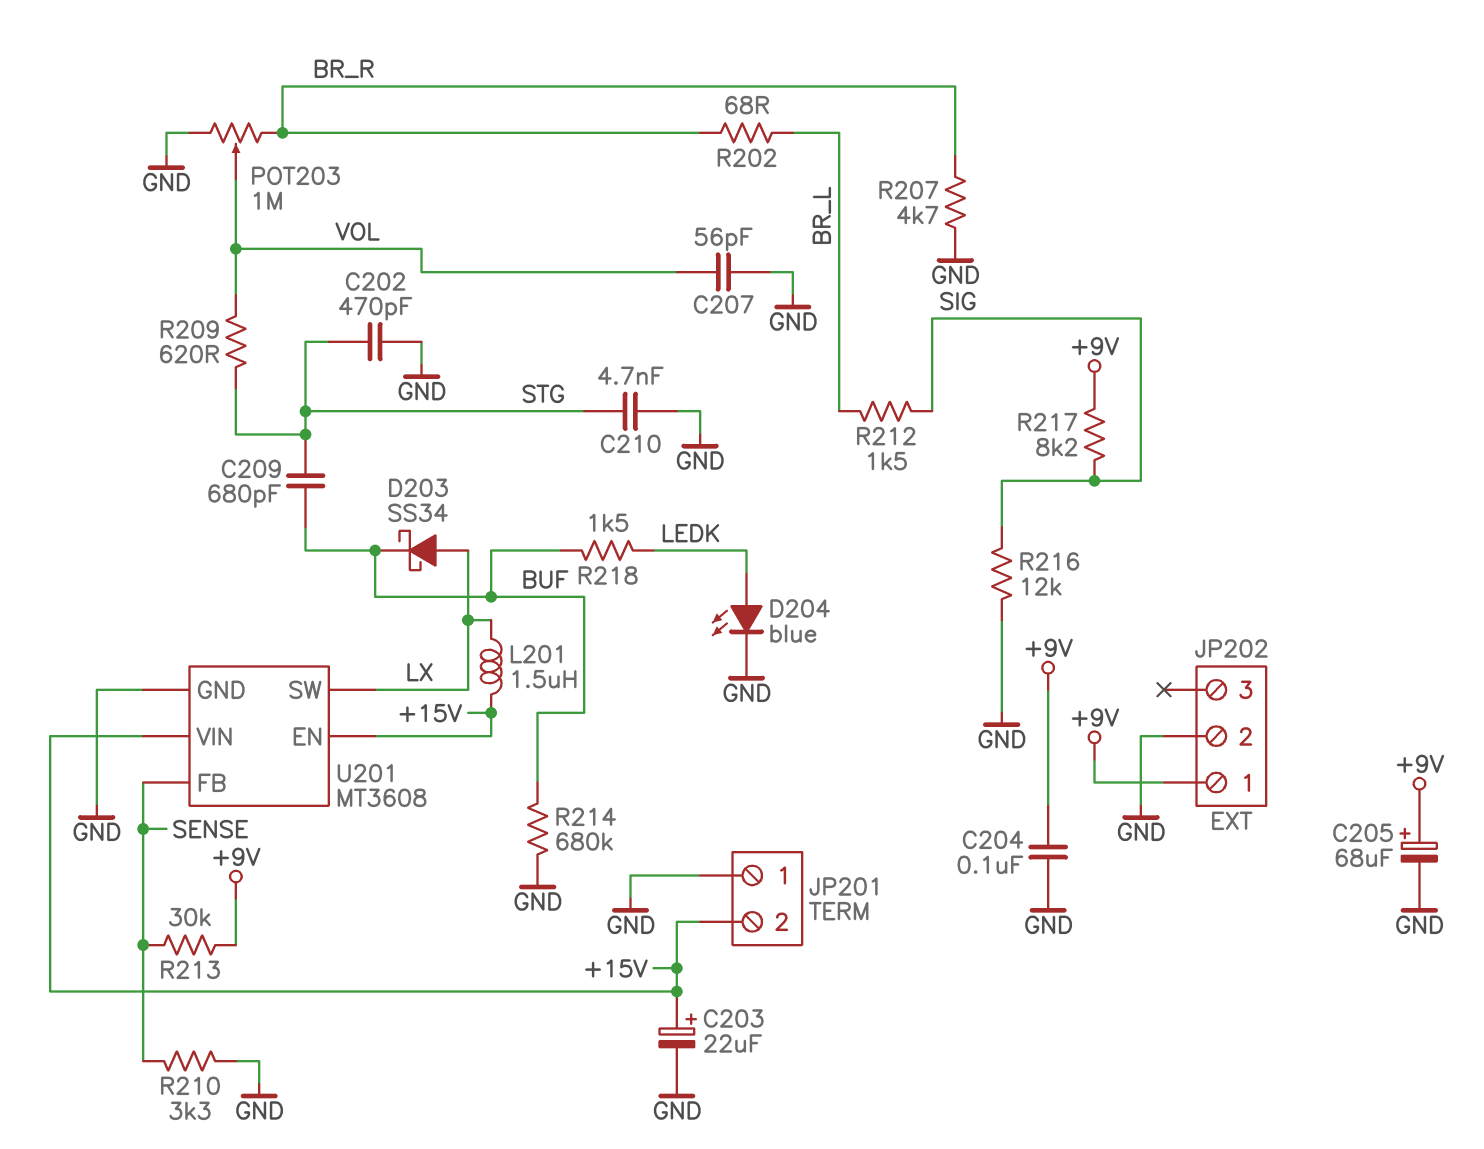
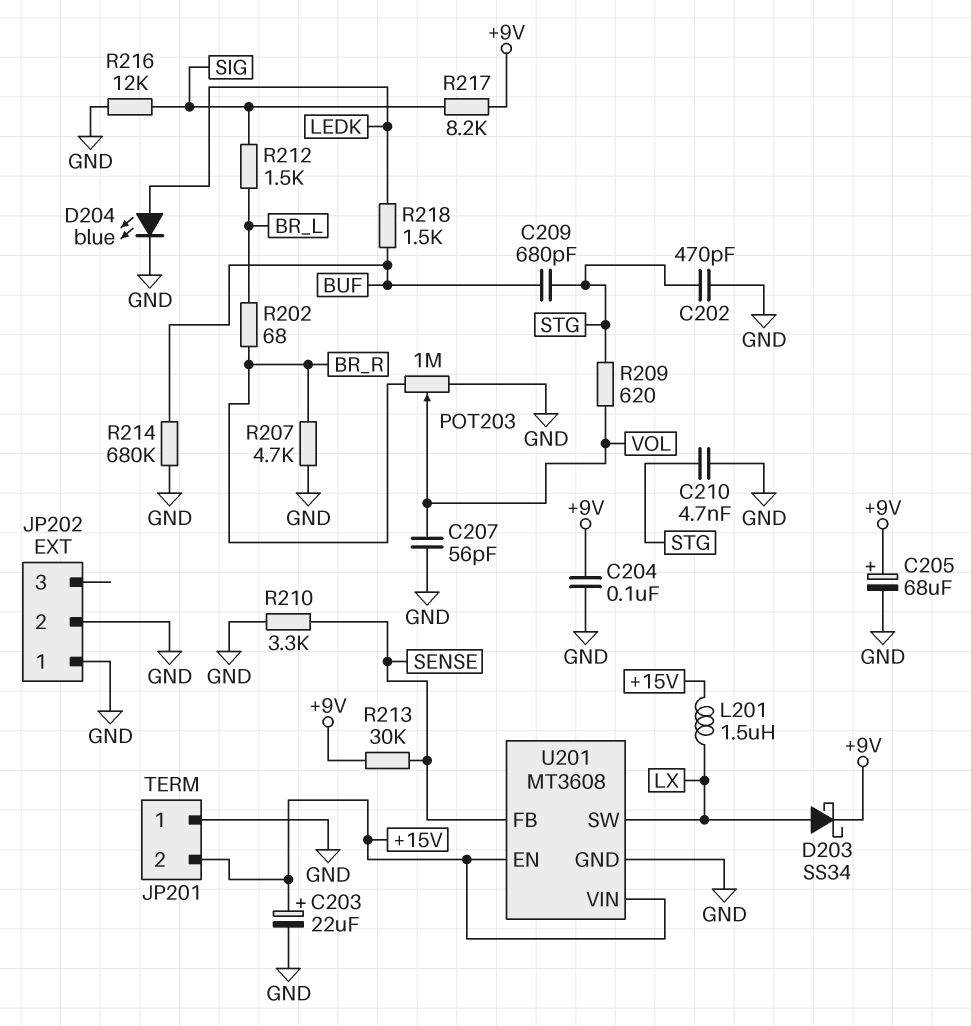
D203: schottky SS34 (A LX, K BUF) -> schottky SS34 (A LX, K +9V)
JP202 pin 1: +9V -> GND

